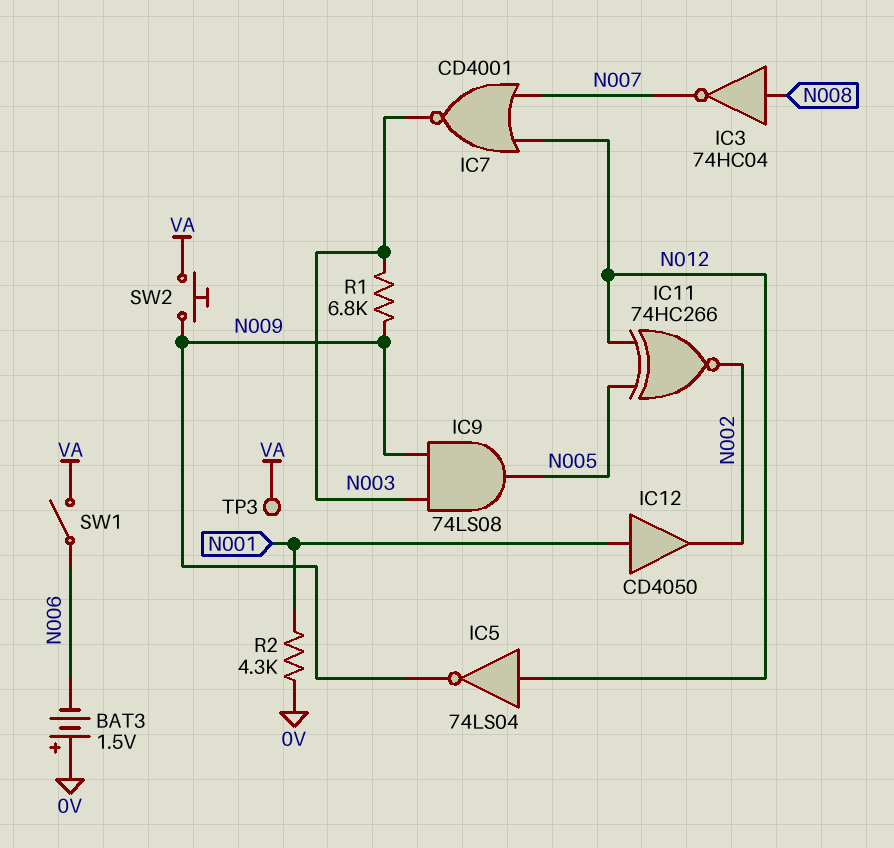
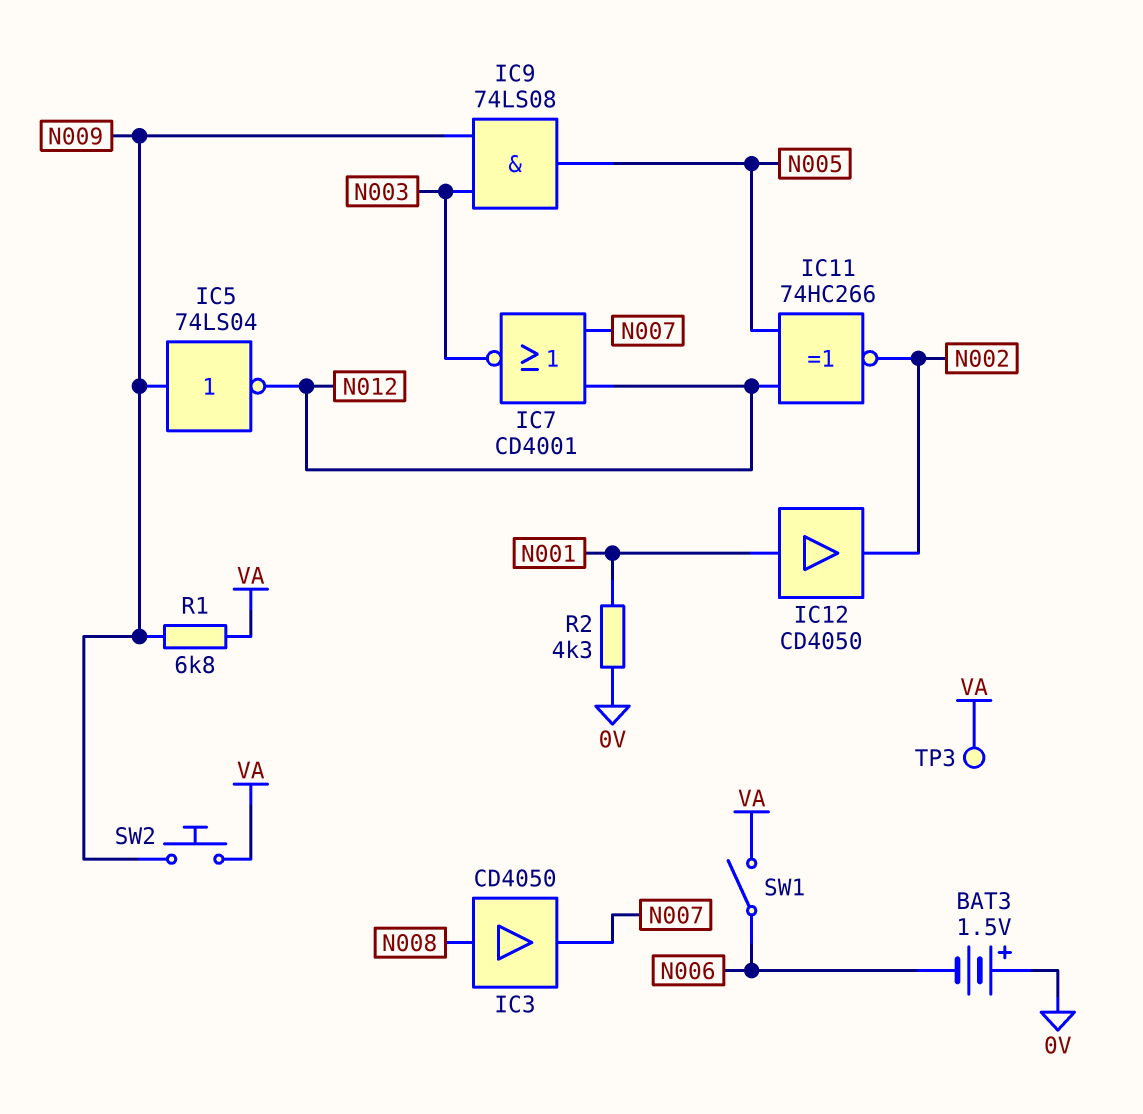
IC3: NOT 74HC04 (in N008, out N007) -> buffer CD4050 (in N008, out N007)
IC5: NOT 74LS04 (in N012, out N009) -> NOT 74LS04 (in N009, out N012)
R1: 6.8k (N003, N009) -> 6.8k (N009, VA)

